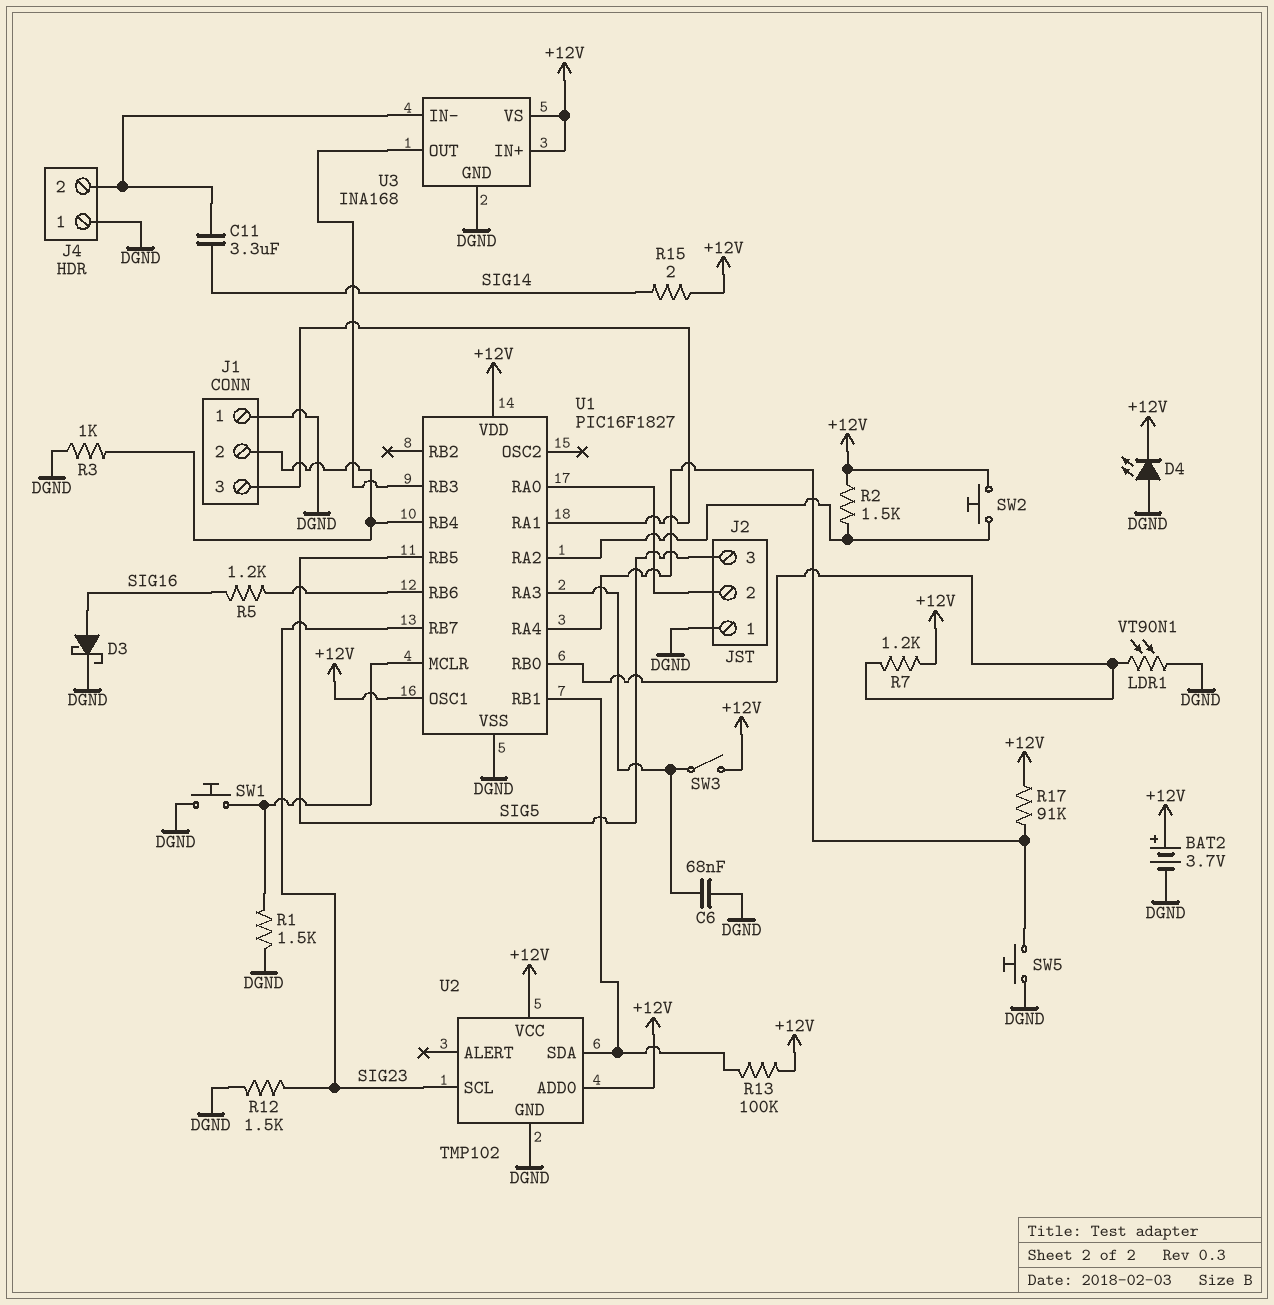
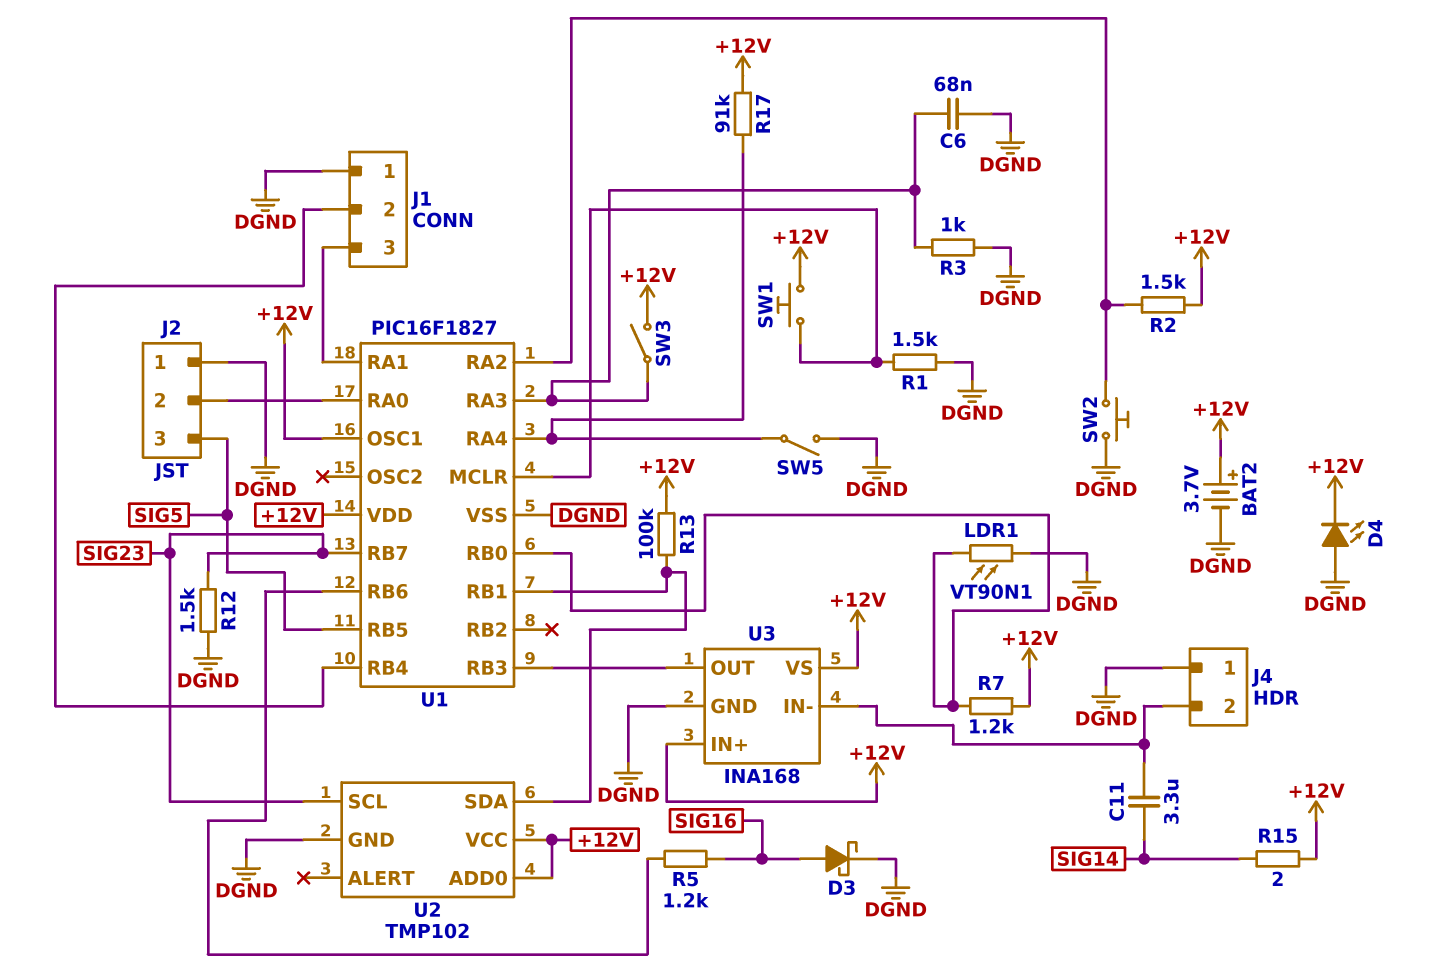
R3: 1k (DGND, J1/2) -> 1k (DGND, U1/RA3)
SW1: button (DGND, U1/MCLR) -> button (+12V, U1/MCLR)
SW2: button (+12V, U1/RA2) -> button (DGND, U1/RA2)
SW5: button (DGND, U1/RA4) -> switch (DGND, U1/RA4)

